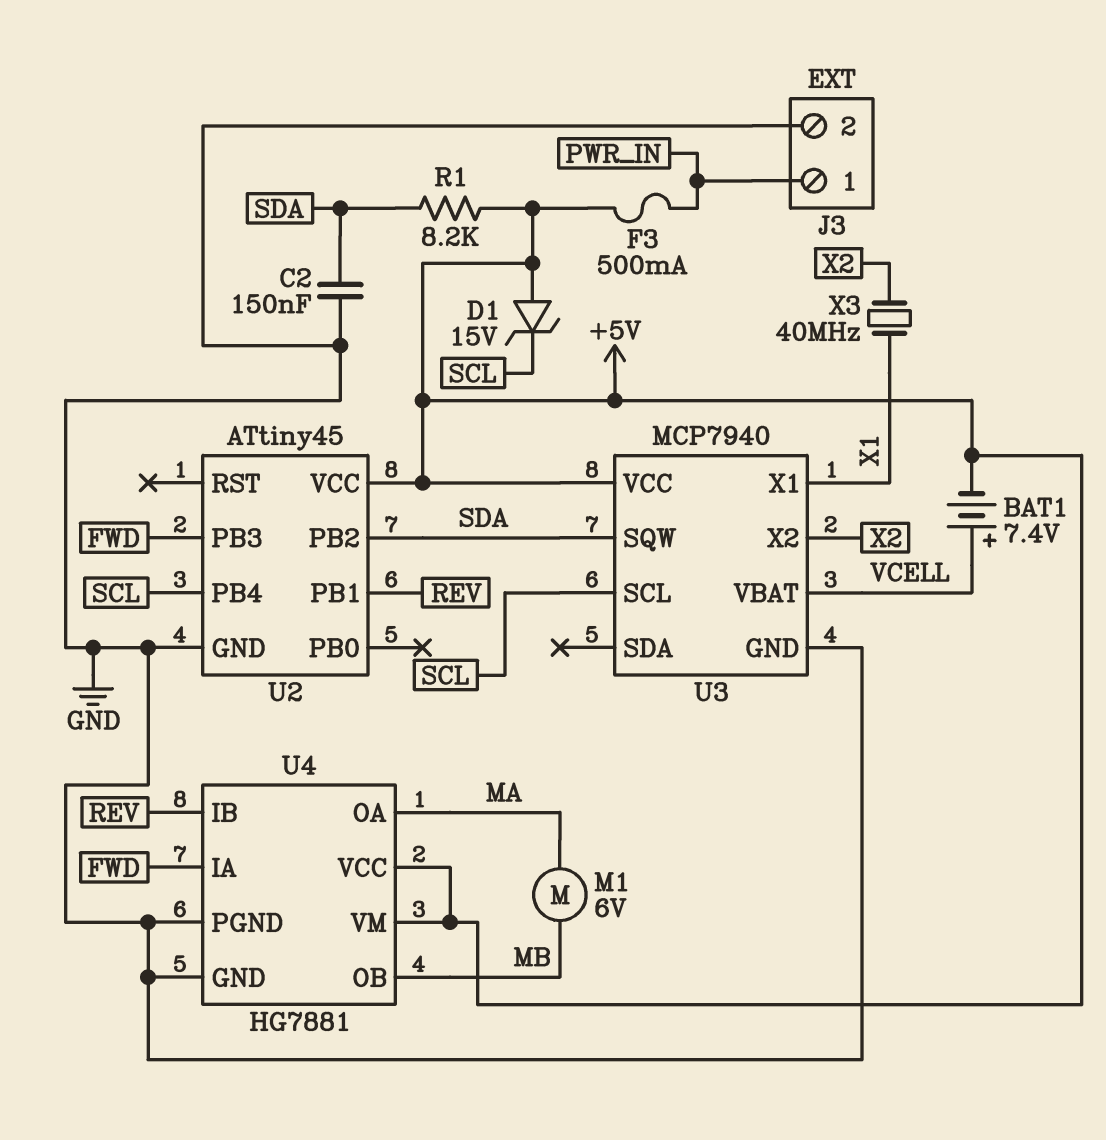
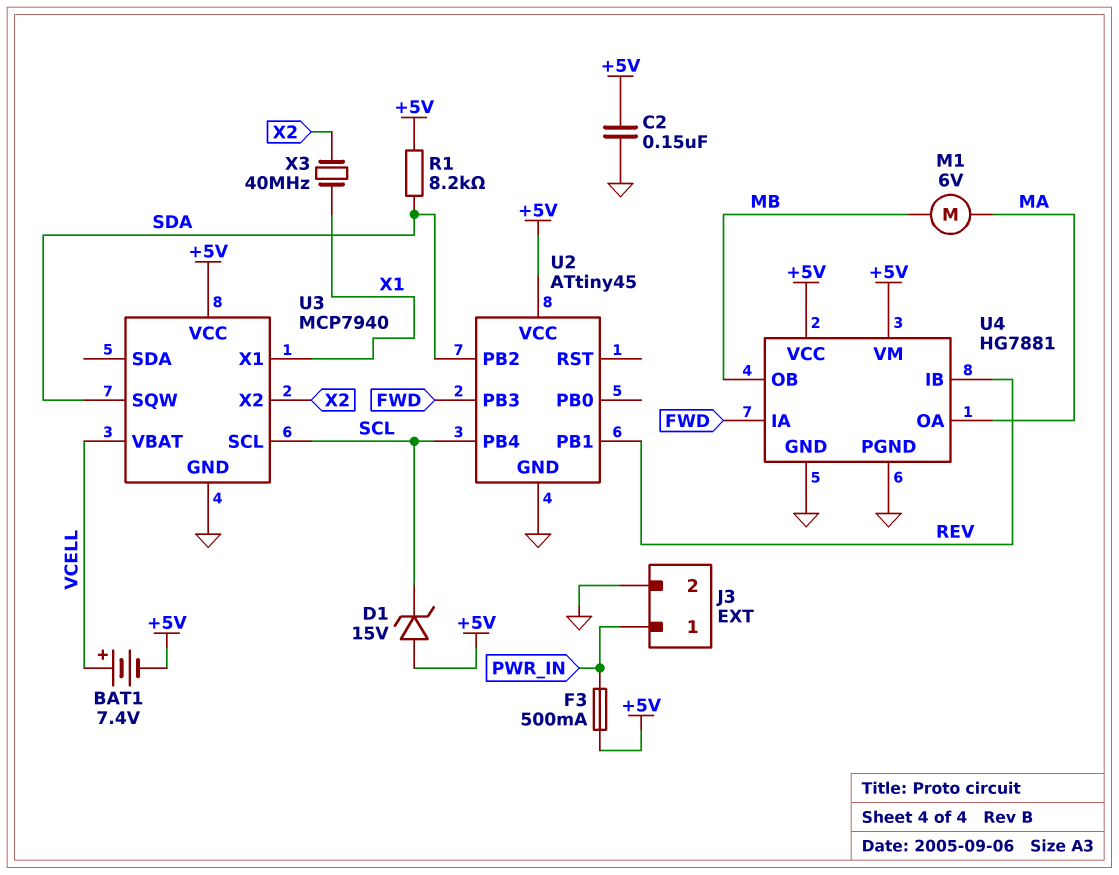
C2: 150nF (GND, SDA) -> 150nF (+5V, GND)

